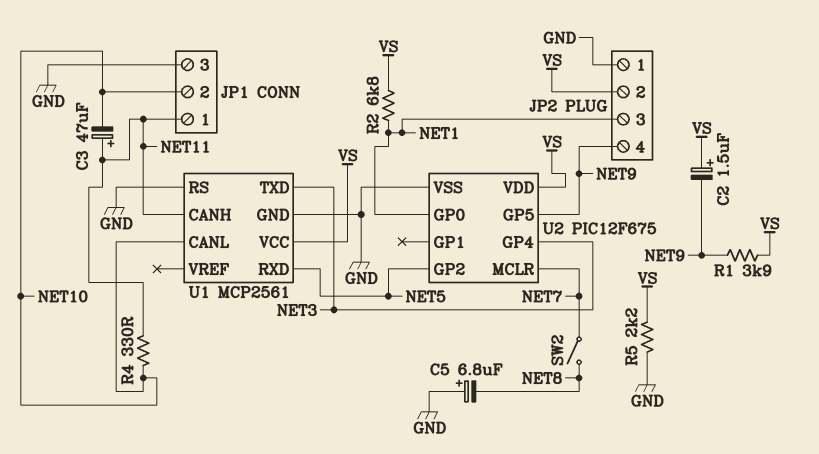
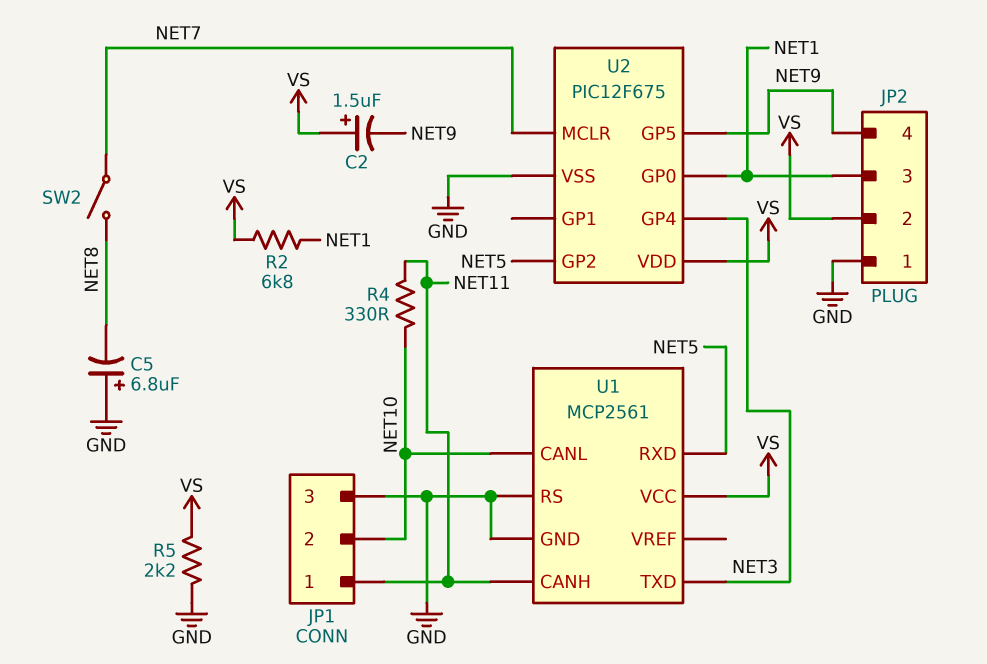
C3: 47uF (plus NET11, minus NET10) -> none
R1: 3.9k (NET9, VS) -> none

